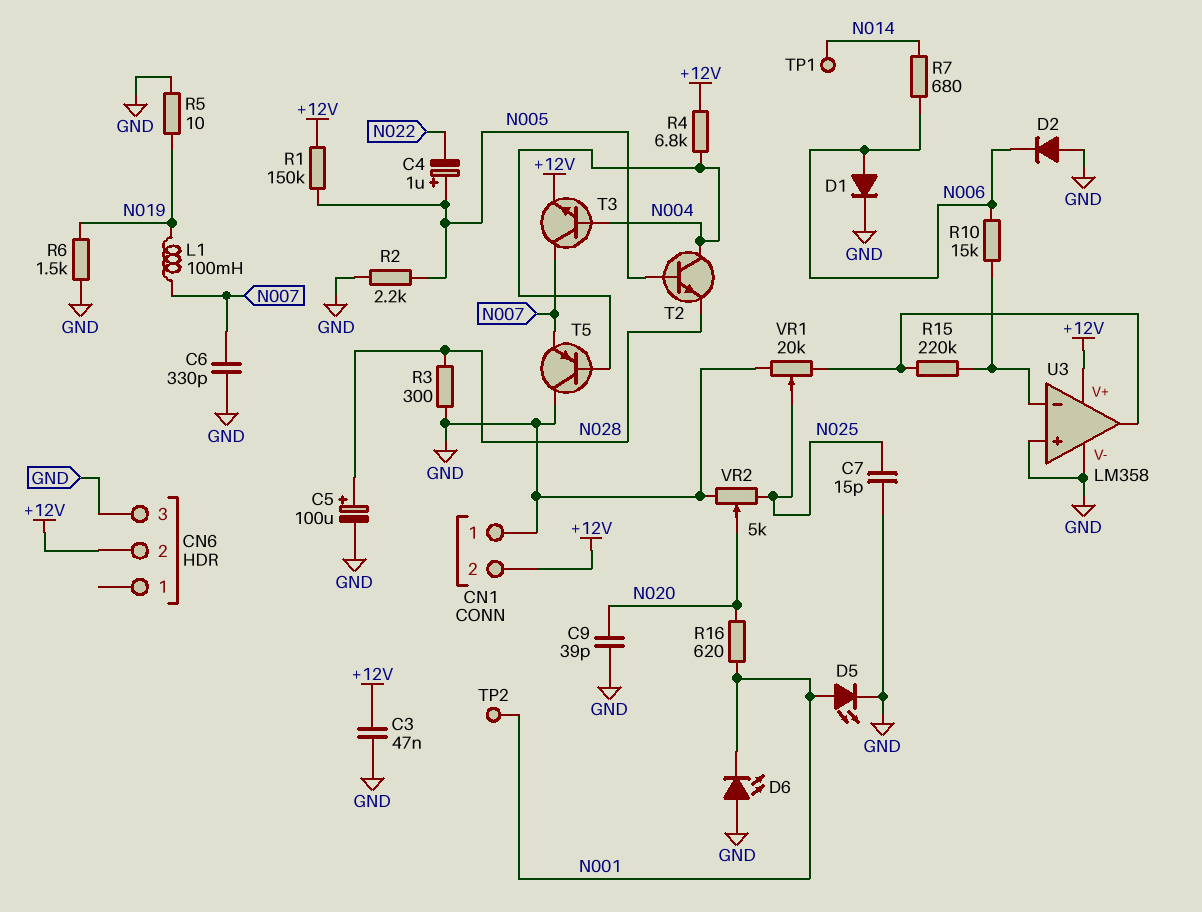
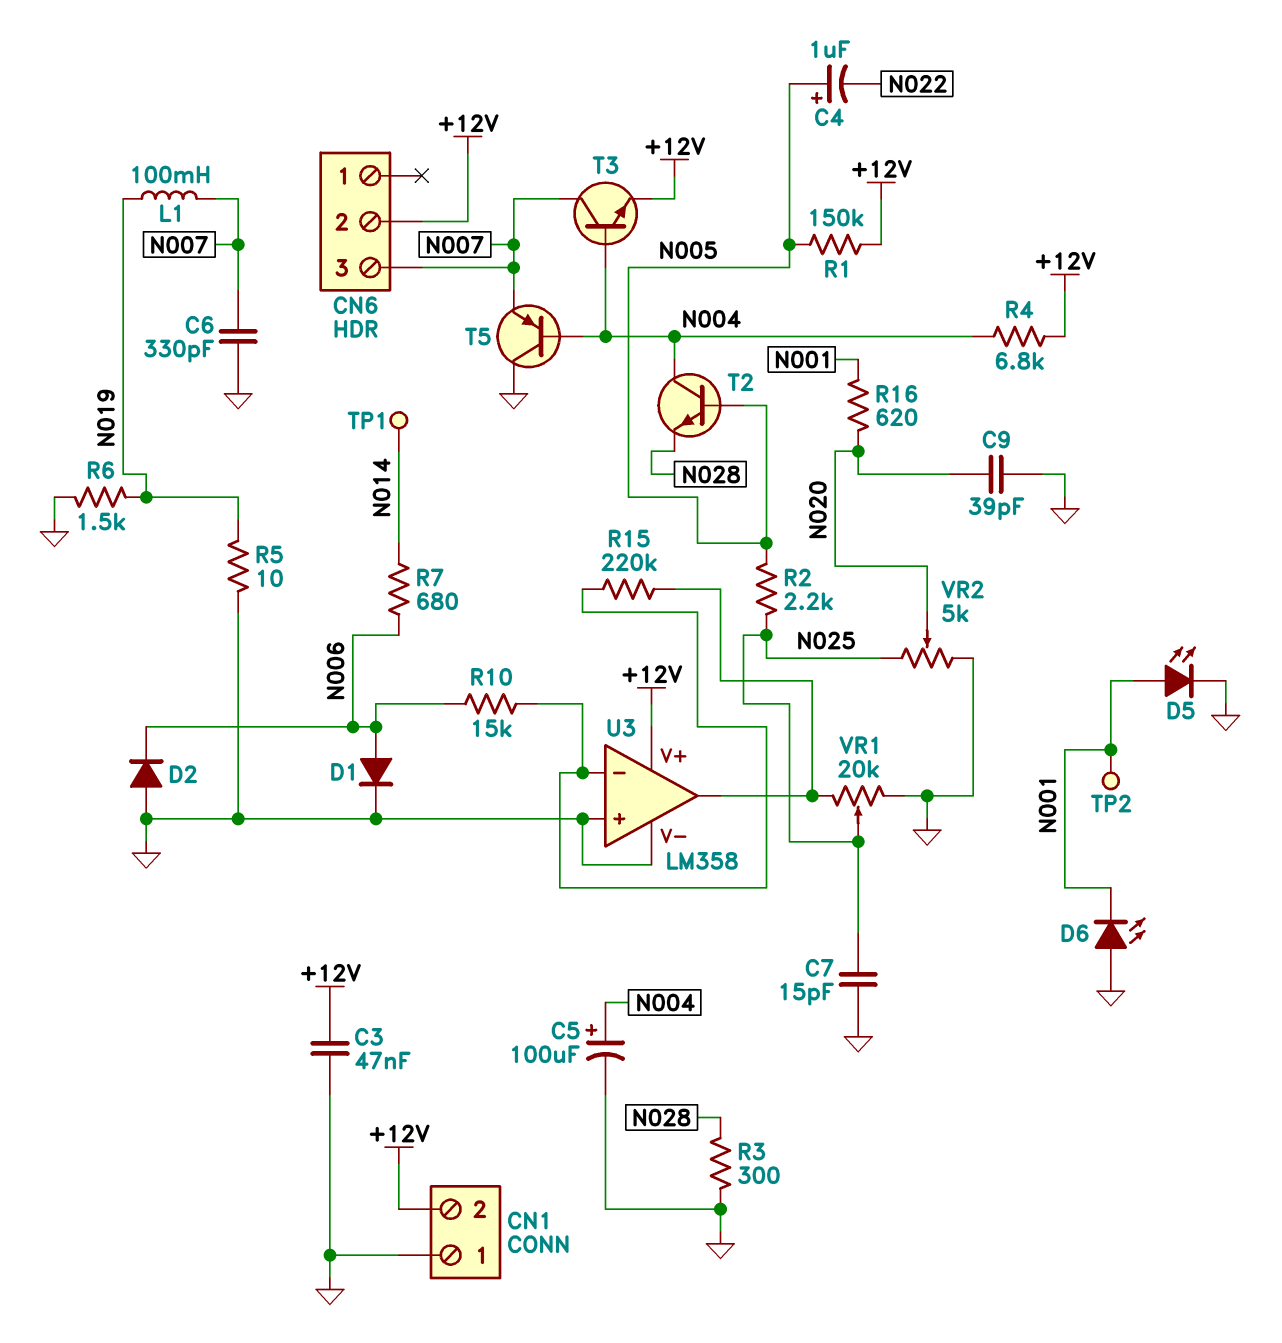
C5: 100uF (plus N028, minus GND) -> 100uF (plus N004, minus GND)
CN6 pin 3: GND -> N007
R2: 2.2k (GND, N005) -> 2.2k (N005, N025)

